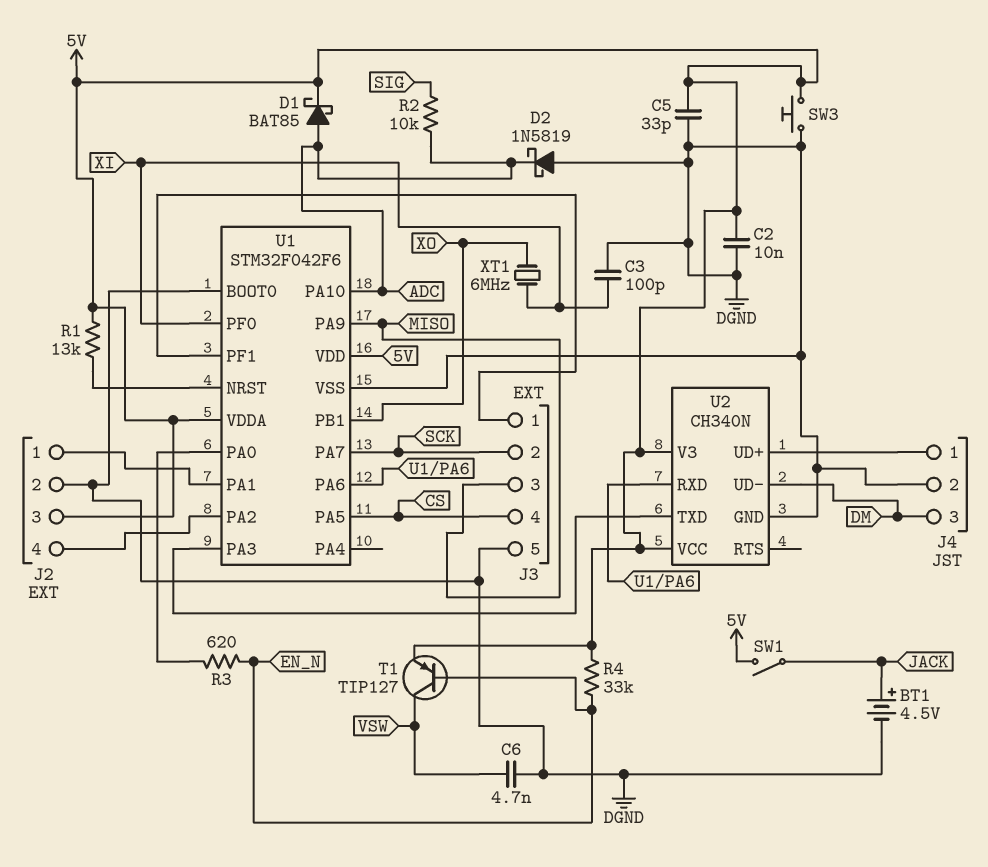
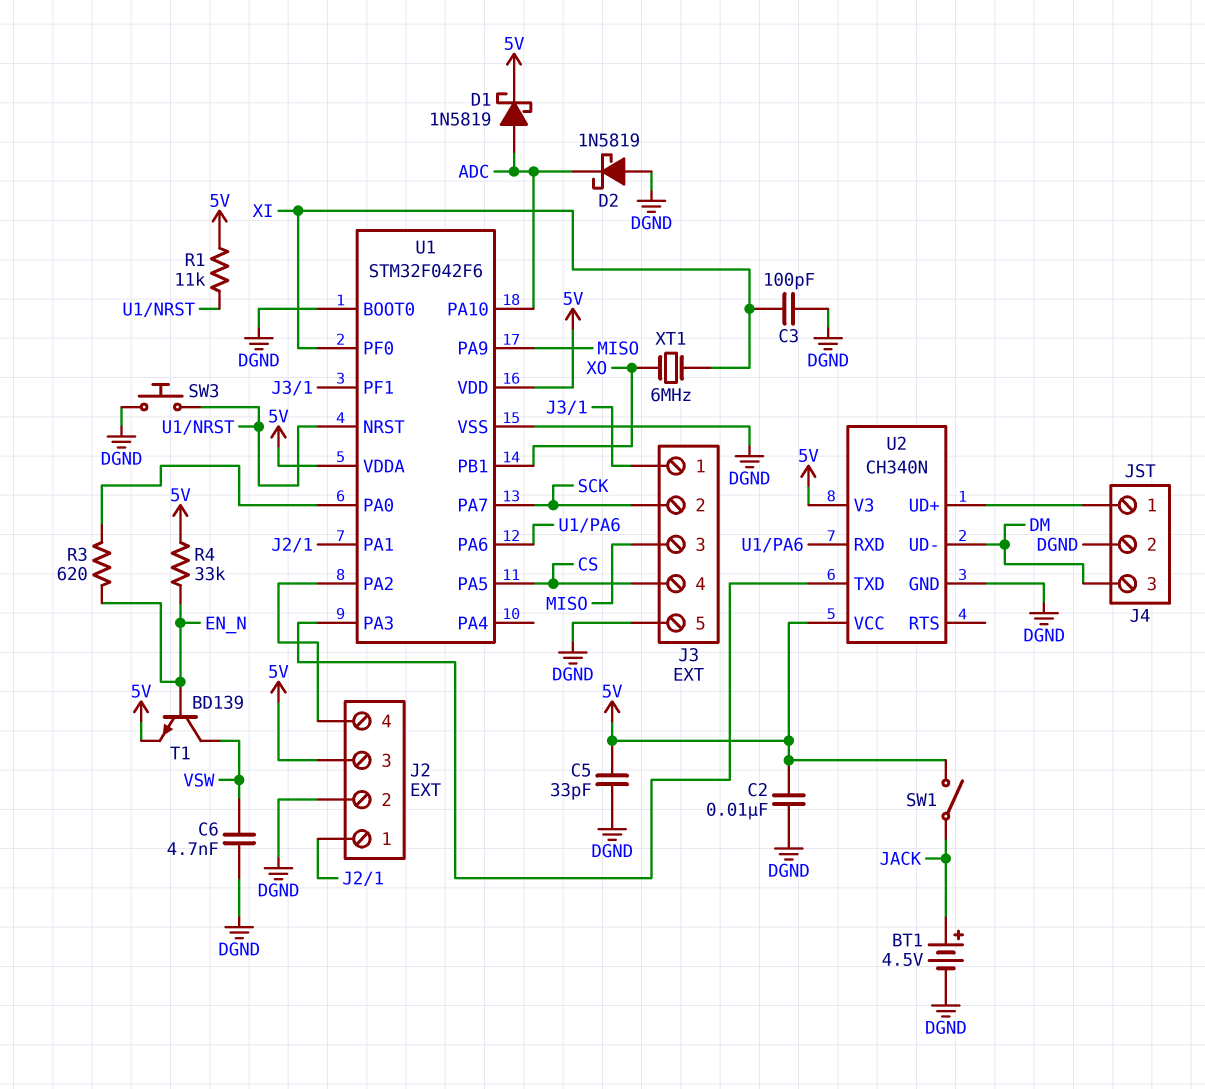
D1: schottky BAT85 (A ADC, K 5V) -> schottky 1N5819 (A ADC, K 5V)
R1: 13k (5V, U1/NRST) -> 11k (5V, U1/NRST)
R2: 10k (ADC, SIG) -> none
SW3: button (5V, DGND) -> button (DGND, U1/NRST)
T1: PNP TIP127 (B EN_N, C VSW, E 5V) -> NPN BD139 (B EN_N, C VSW, E 5V)

